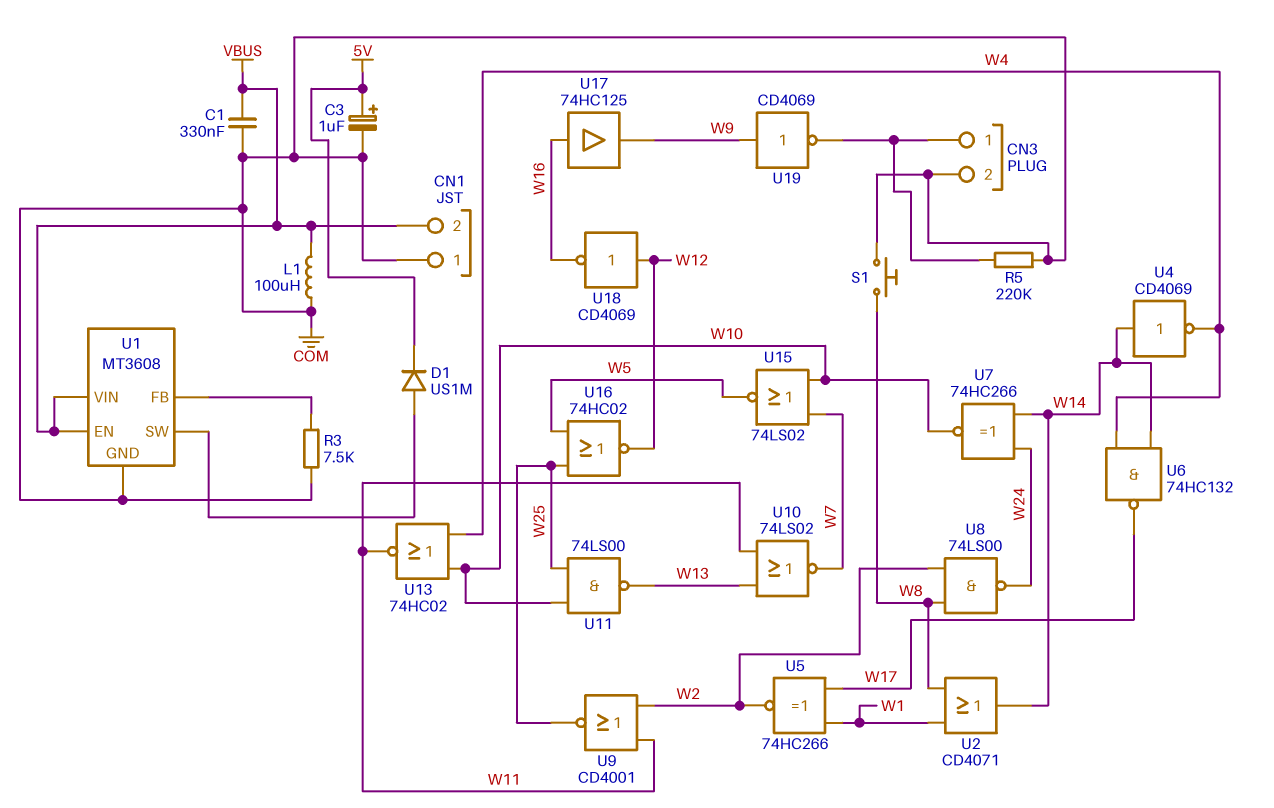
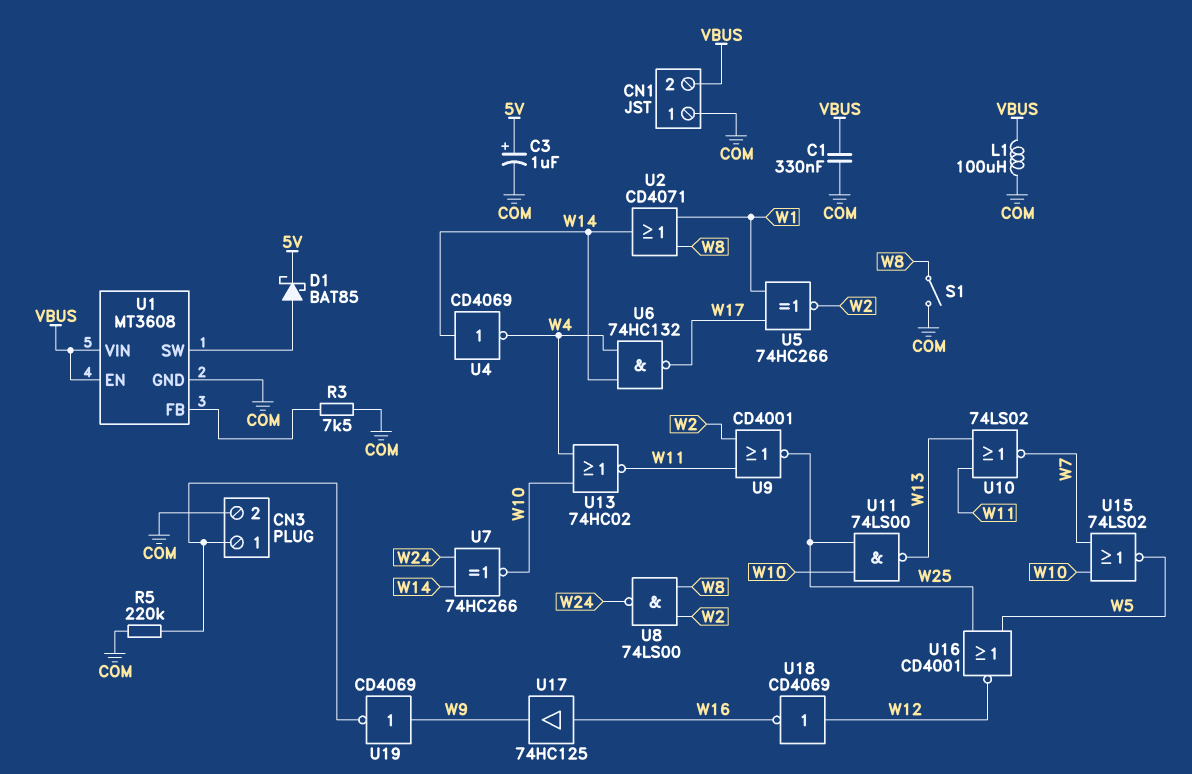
D1: diode US1M (A U1/SW, K 5V) -> schottky BAT85 (A U1/SW, K 5V)
S1: button (COM, W8) -> switch (COM, W8)
U16: NOR 74HC02 (in W5, in W25, out W12) -> NOR CD4001 (in W5, in W25, out W12)

